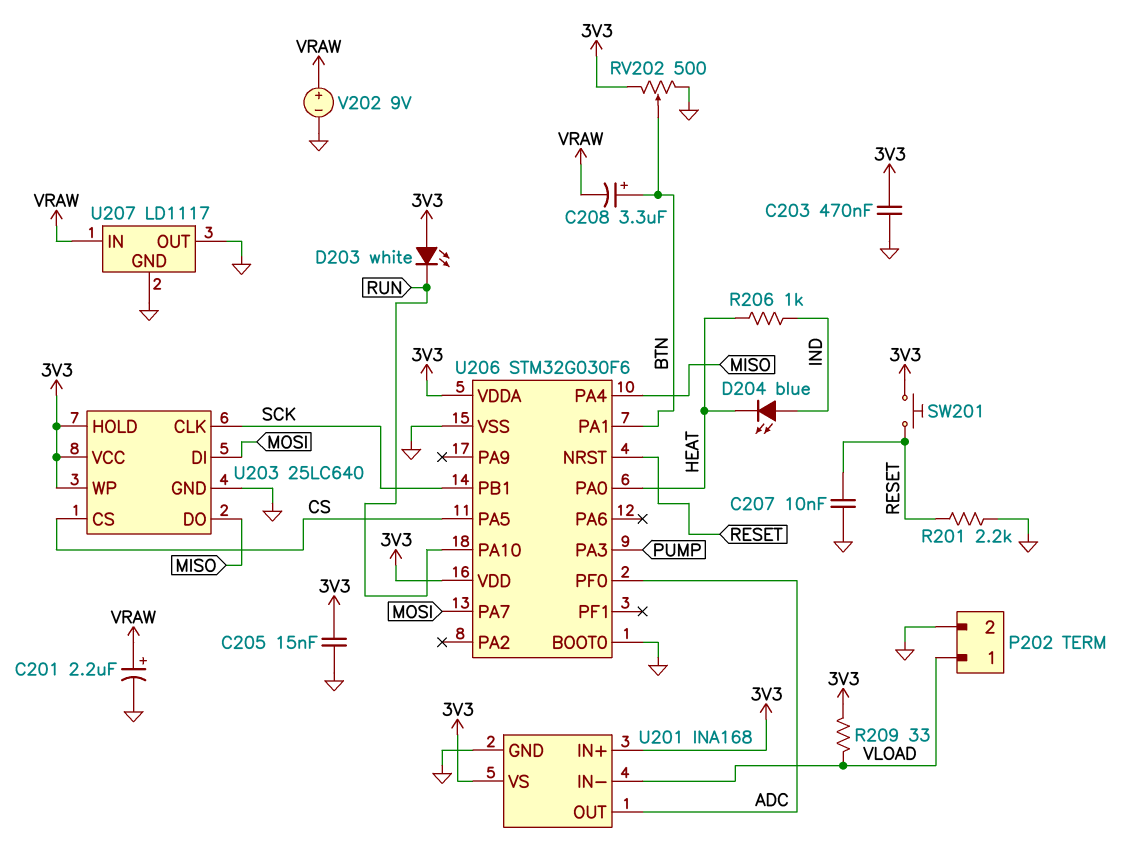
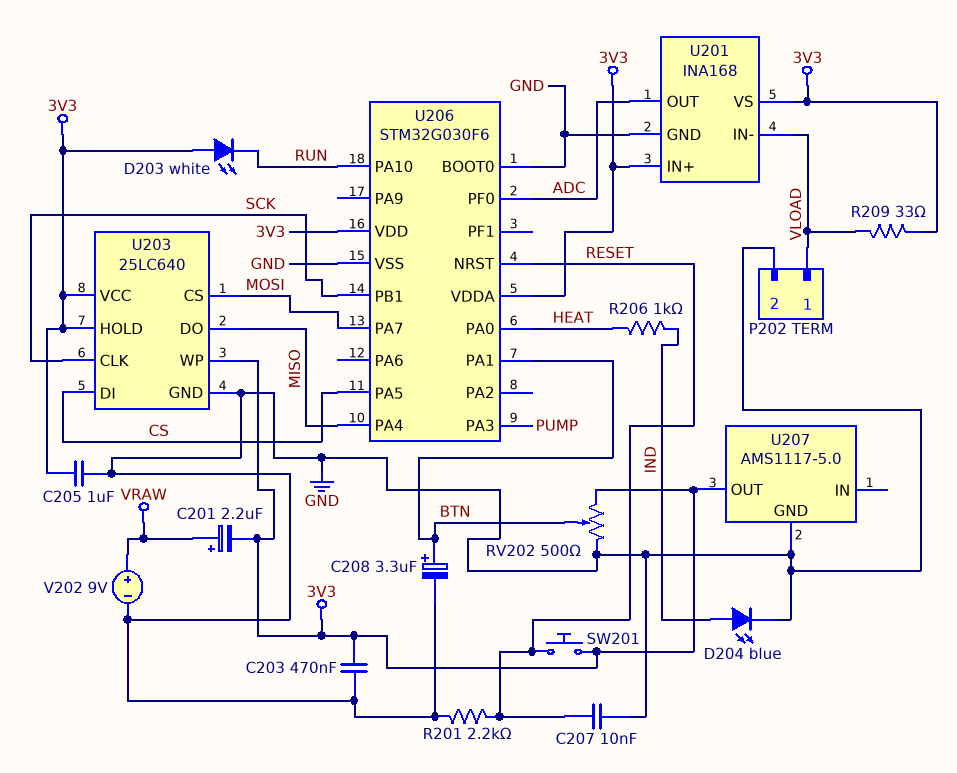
C201: 2.2uF (plus VRAW, minus GND) -> 2.2uF (plus VRAW, minus 3V3)
C205: 15nF (3V3, GND) -> 1uF (3V3, GND)
C208: 3.3uF (plus BTN, minus VRAW) -> 3.3uF (plus BTN, minus GND)
D204: LED blue (A IND, K HEAT) -> LED blue (A IND, K GND)
U203 pin CS: CS -> MOSI
U203 pin DI: MOSI -> CS
U207: LD1117 -> AMS1117-5.0
U207 pin IN: VRAW -> none
U207 pin OUT: GND -> 3V3

